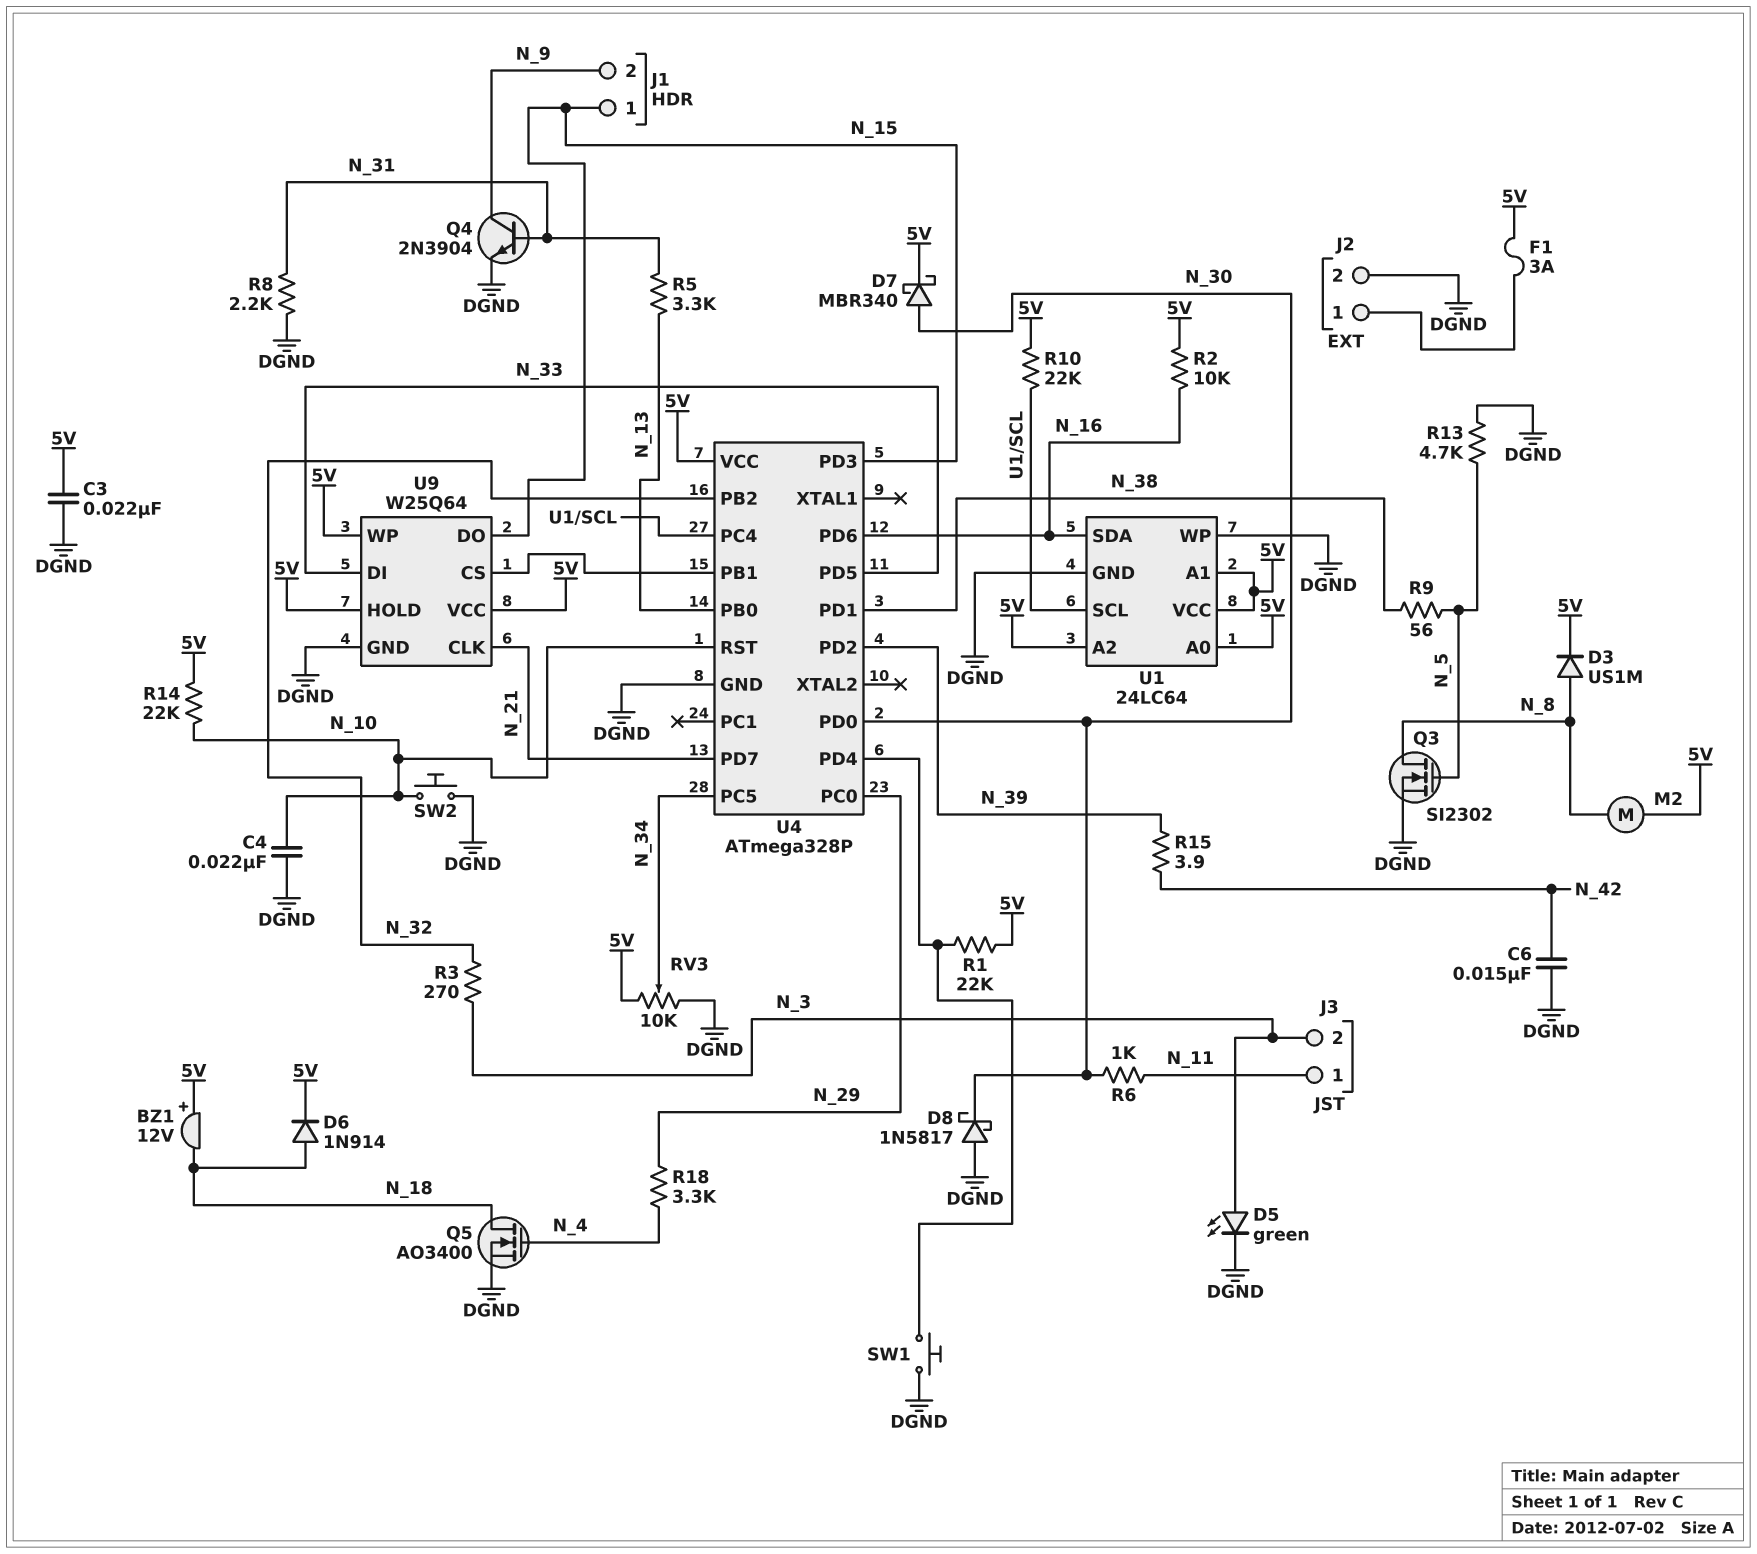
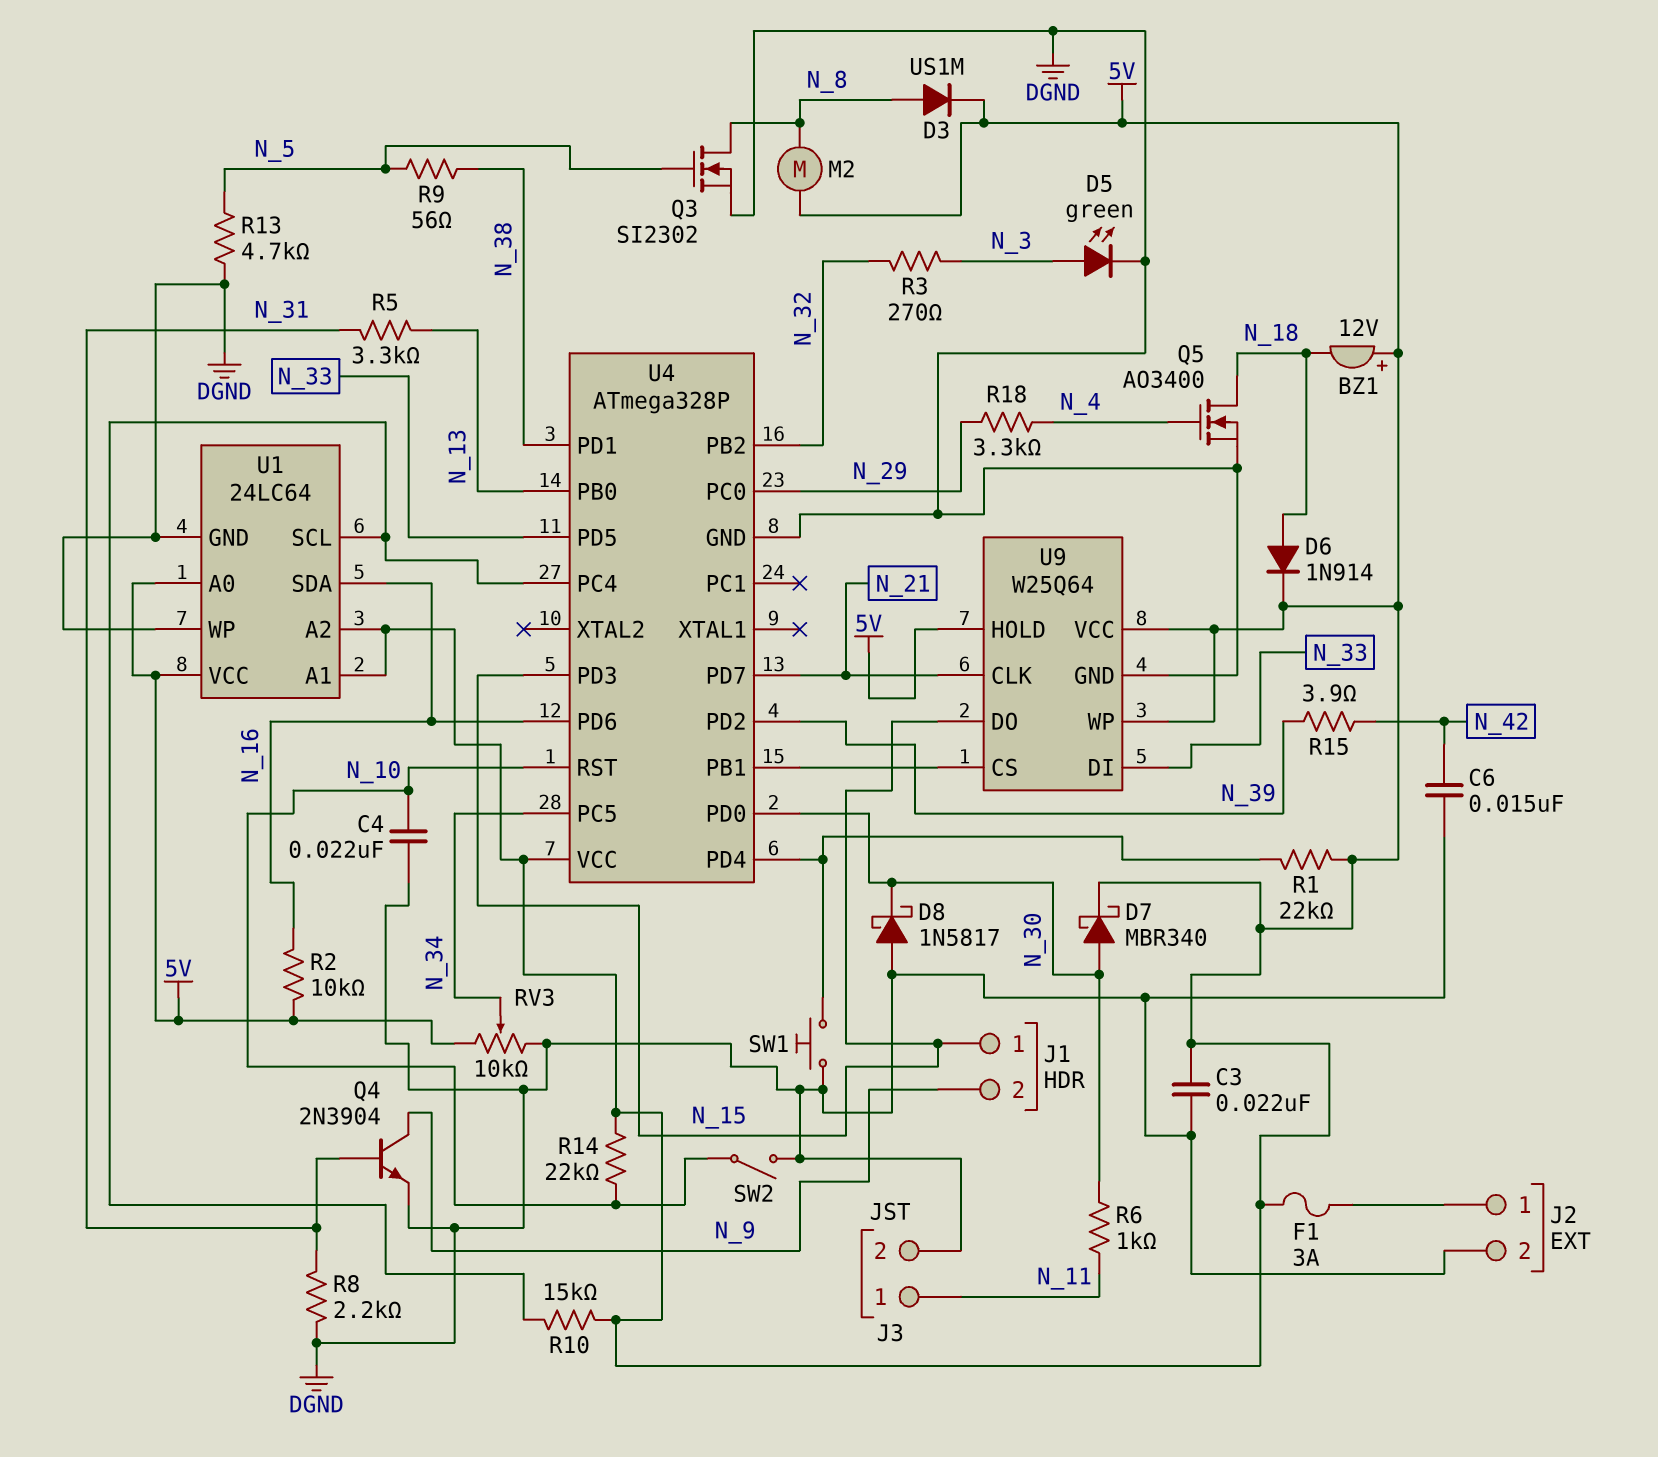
J3 pin 2: N_3 -> DGND
R10: 22k (5V, U1/SCL) -> 15k (5V, U1/SCL)
SW2: button (DGND, N_10) -> switch (DGND, N_10)

